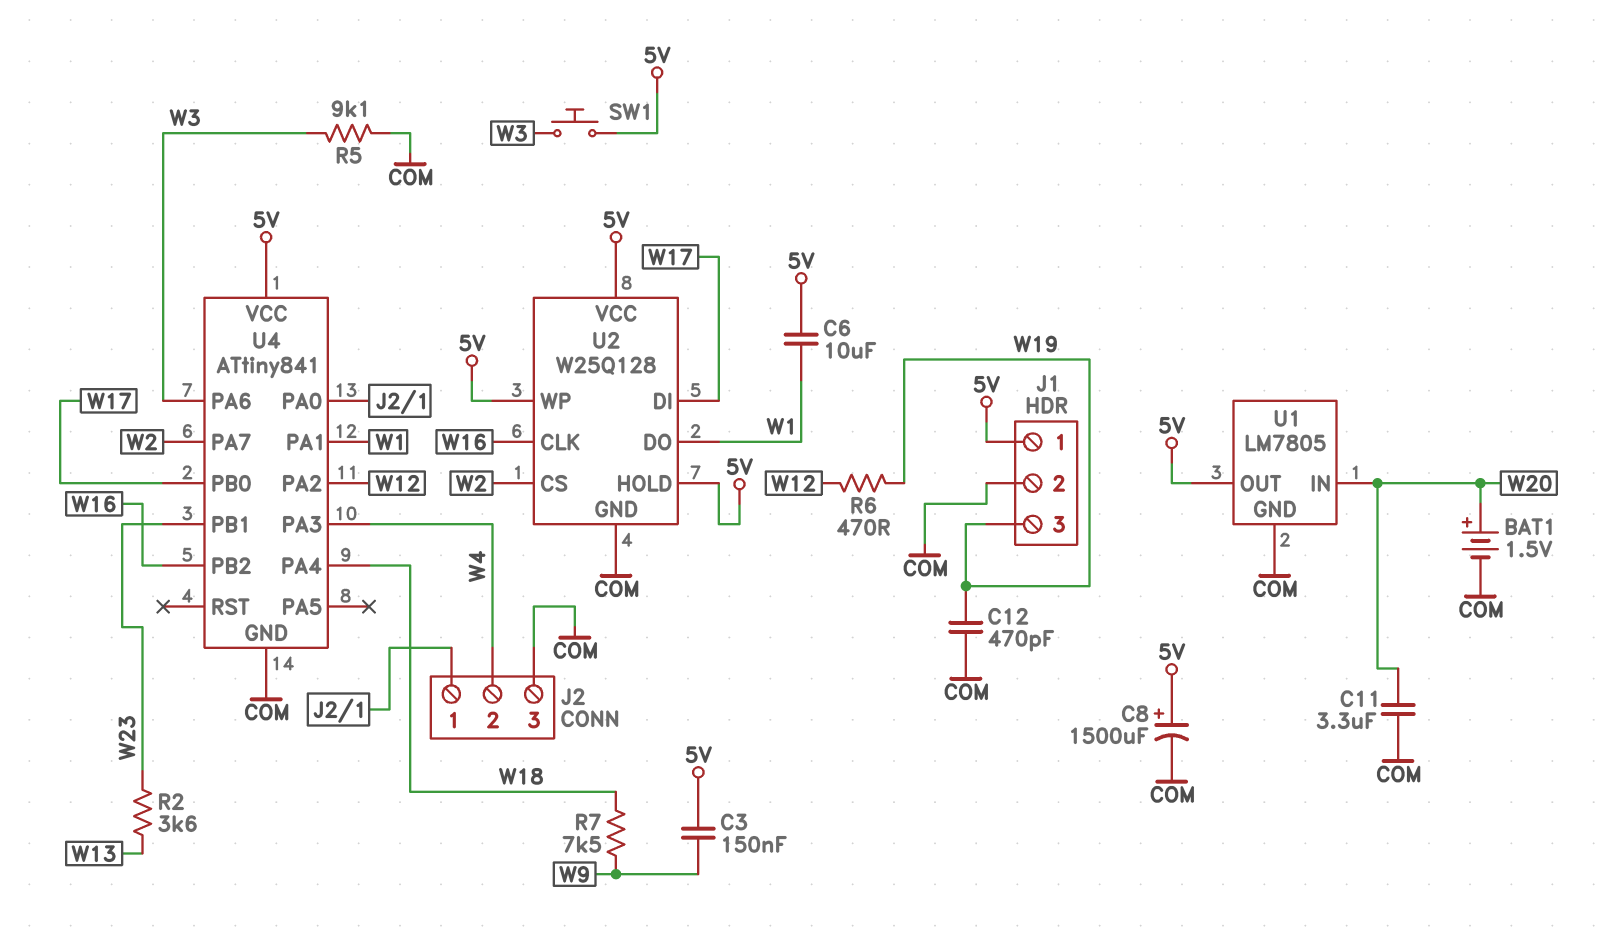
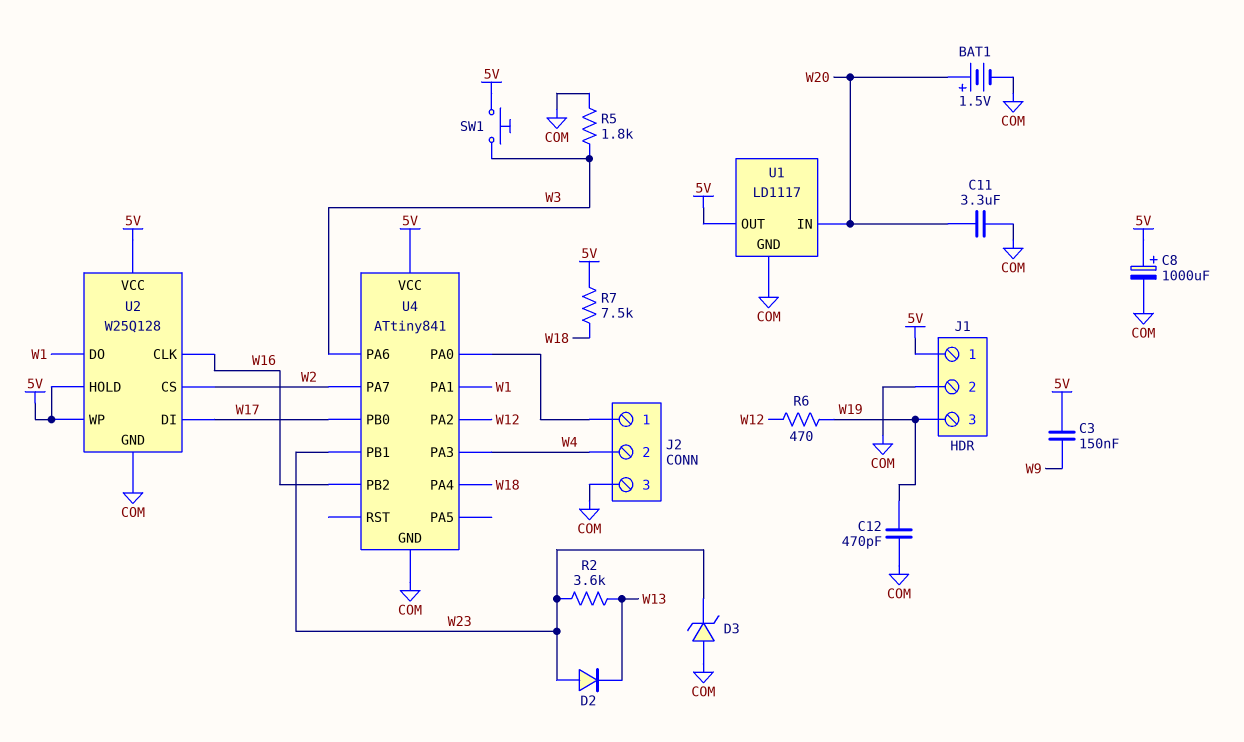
C6: 10uF (5V, W1) -> none
C8: 1500uF (plus 5V, minus COM) -> 1000uF (plus 5V, minus COM)
D2: none -> diode (A W23, K W13)
D3: none -> zener (A COM, K W23)
R5: 9.1k (COM, W3) -> 1.8k (COM, W3)
R7: 7.5k (W9, W18) -> 7.5k (5V, W18)
U1: LM7805 -> LD1117

